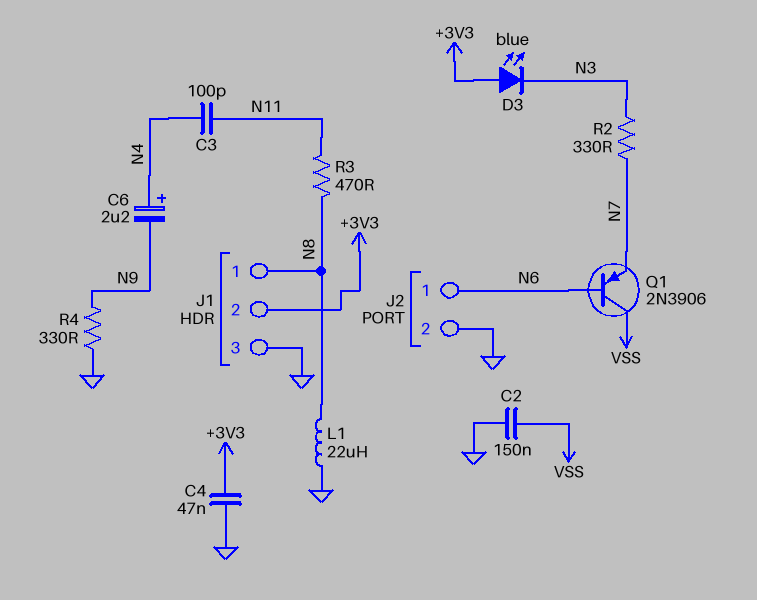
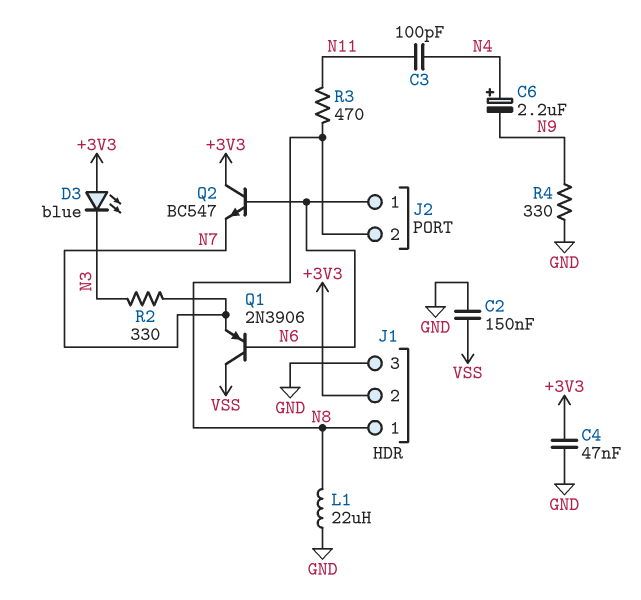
J2 pin 2: GND -> N8
Q2: none -> NPN BC547 (B N6, C +3V3, E N7)

